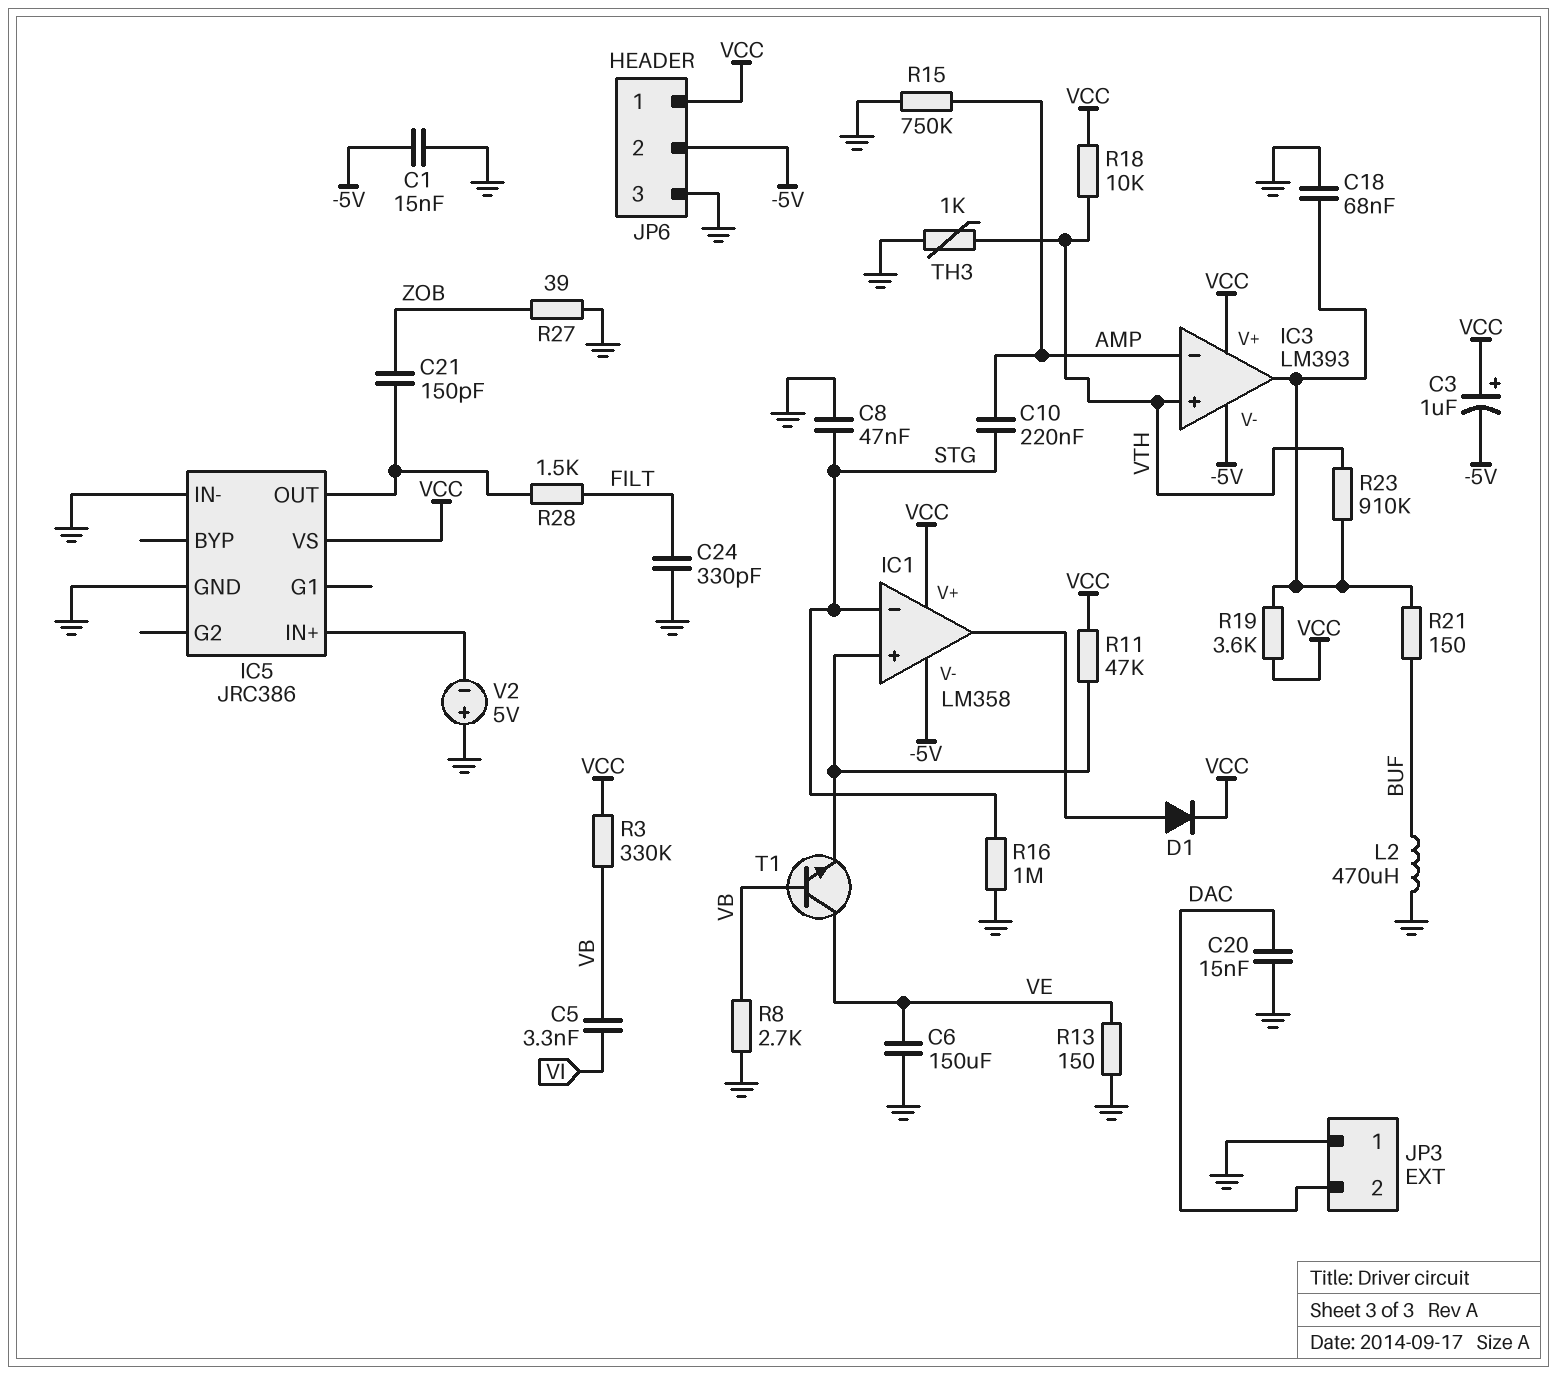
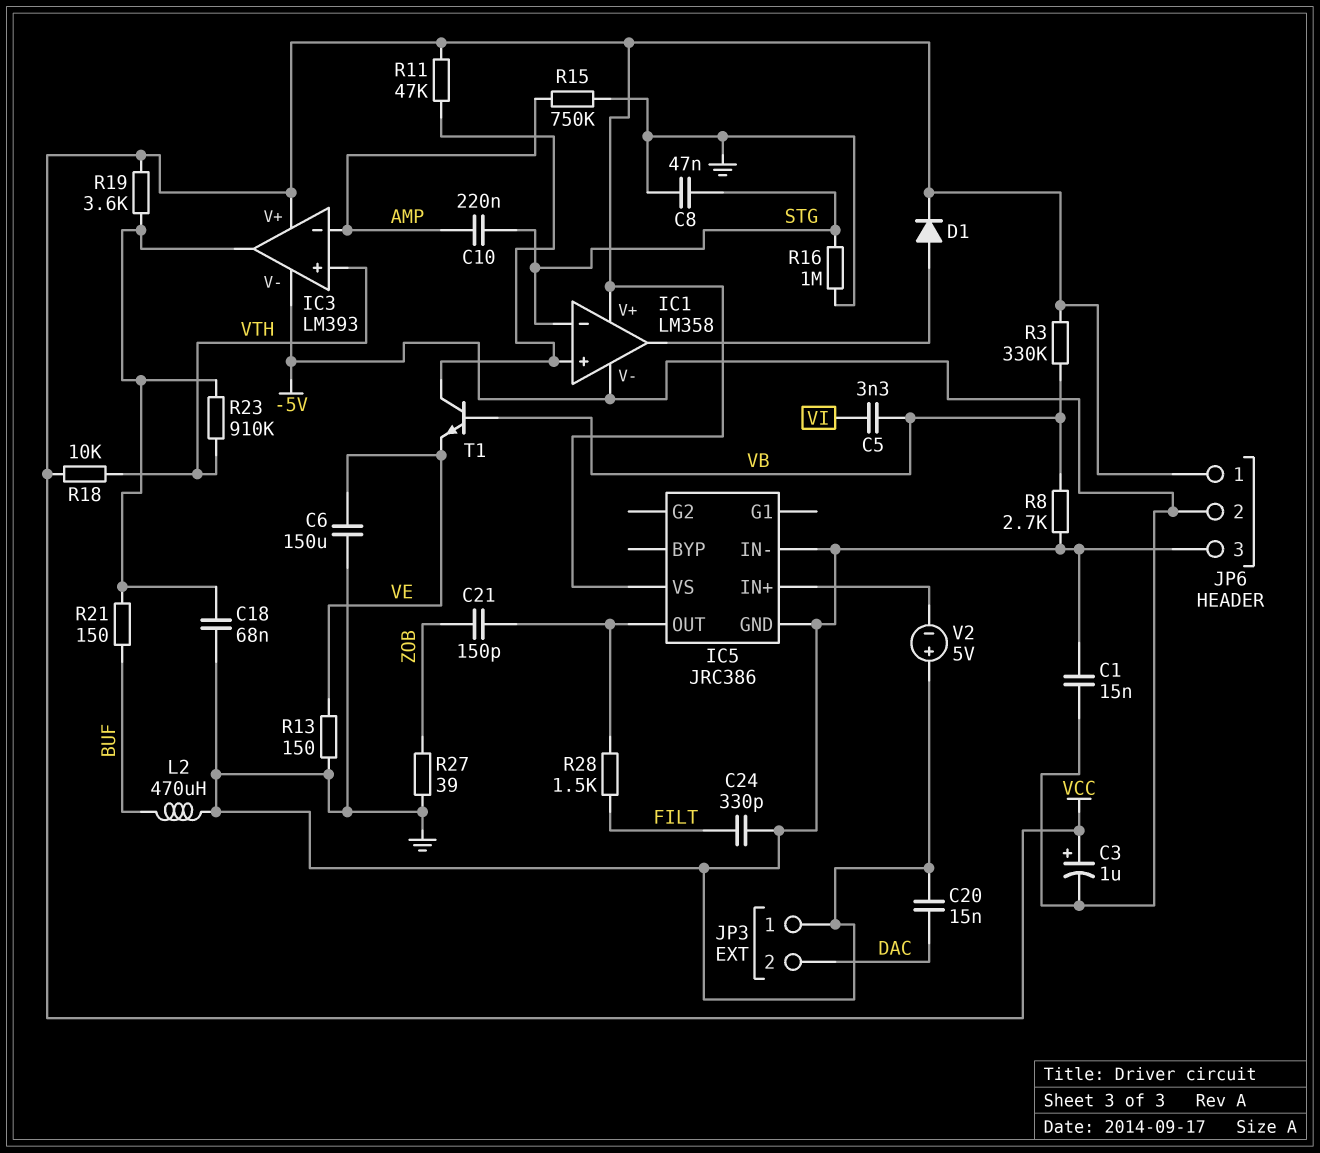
T1: NPN (B VB, C VE, E IC1/in+) -> NPN (B VB, C IC1/in+, E VE)
TH3: 1k (GND, VTH) -> none

